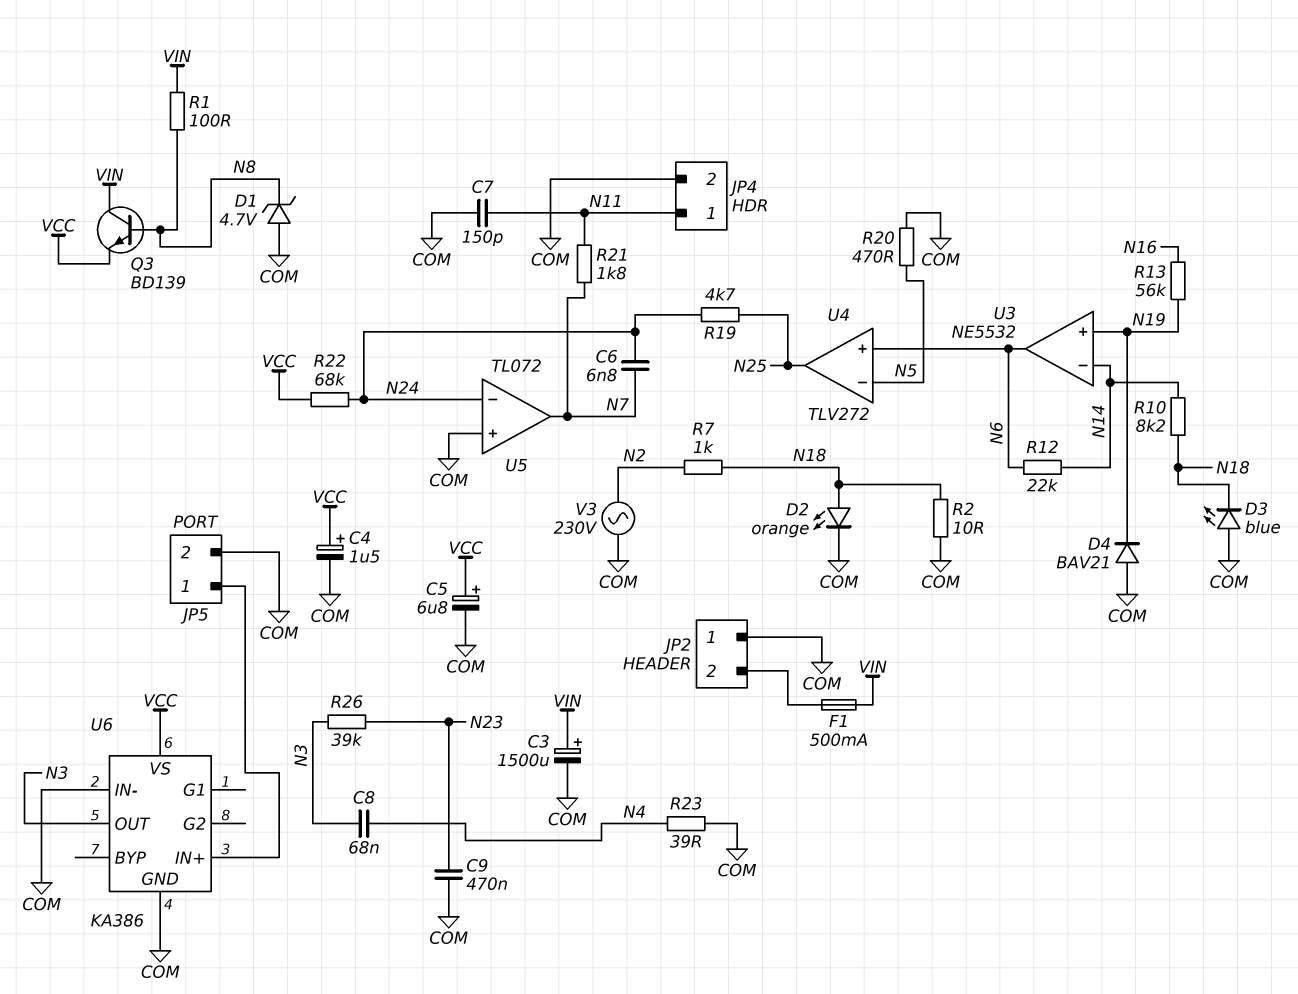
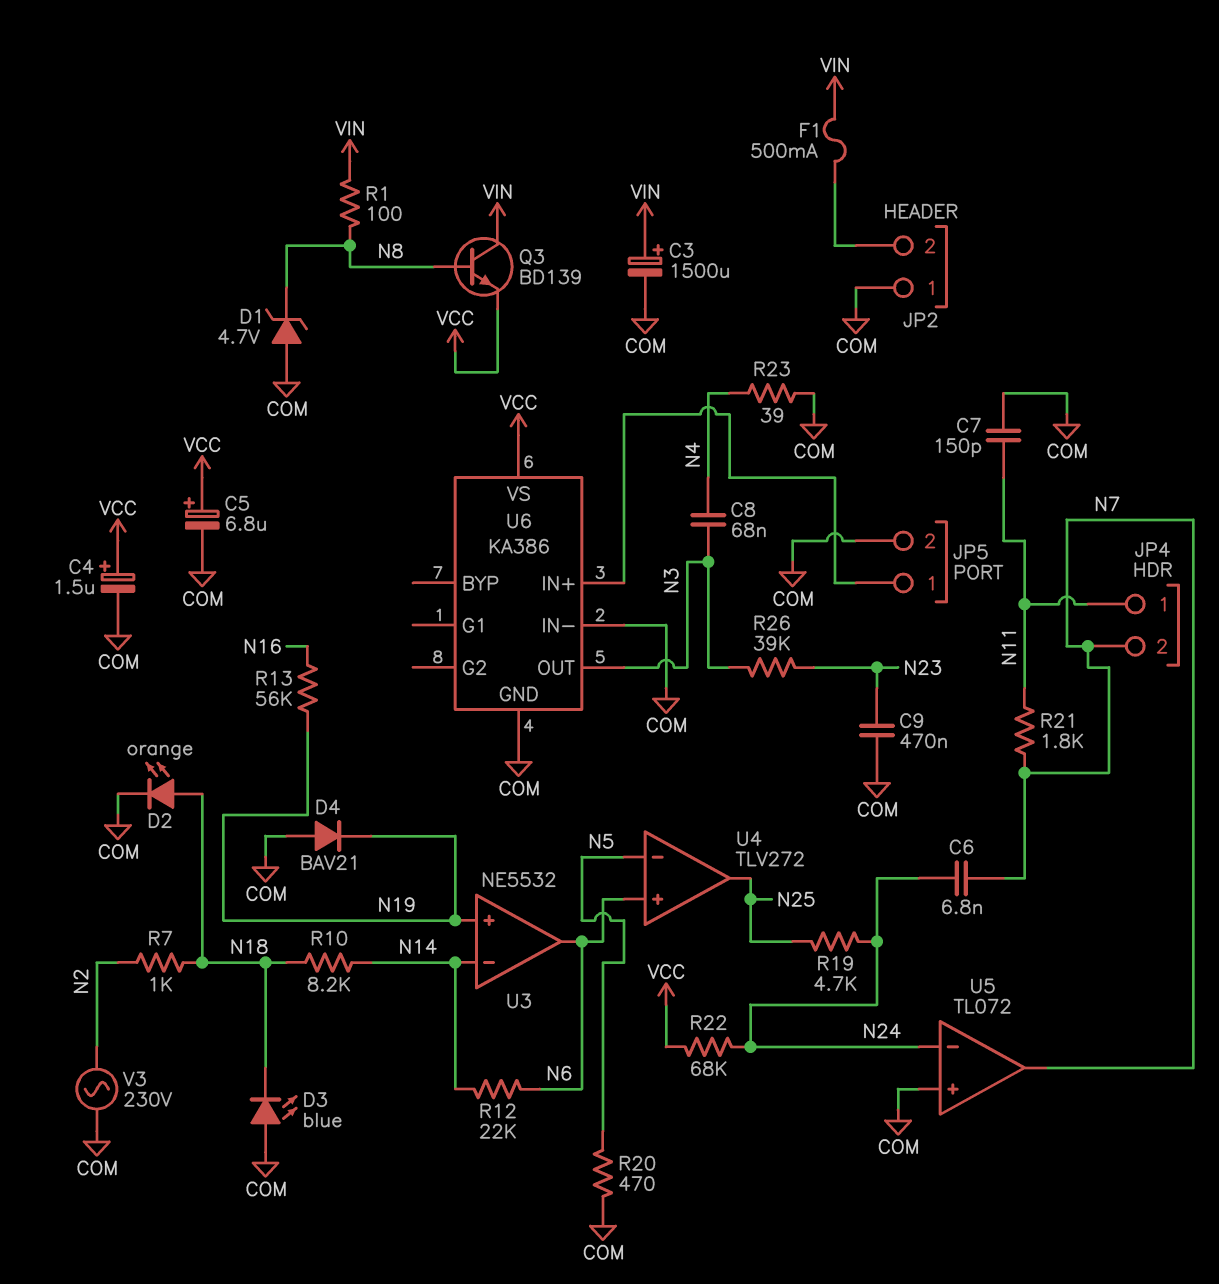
JP4 pin 2: COM -> N7
R2: 10 (COM, N18) -> none

